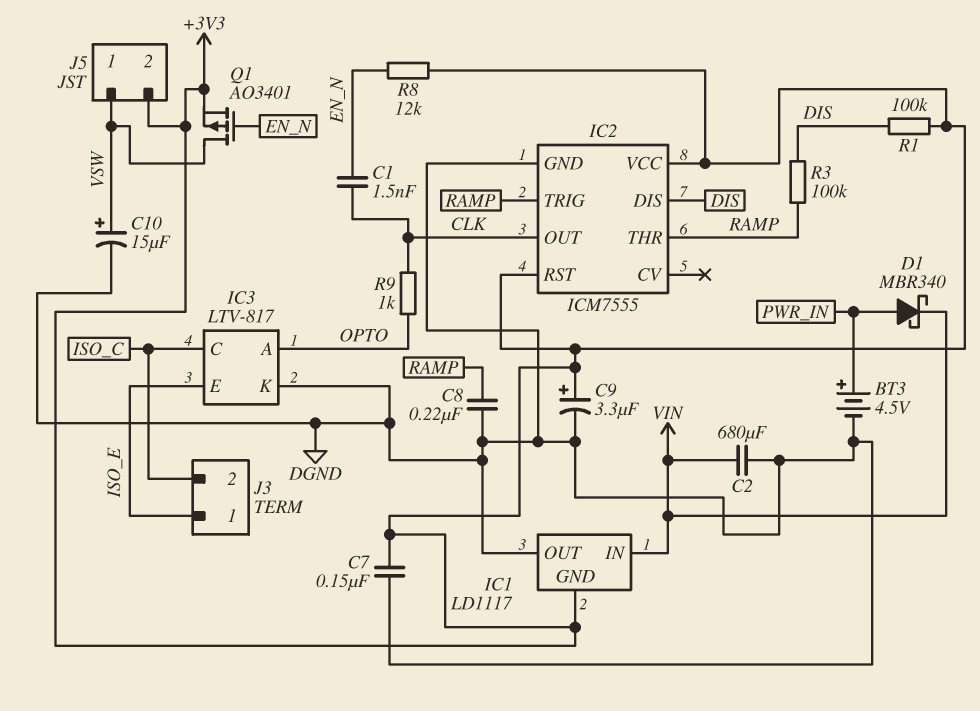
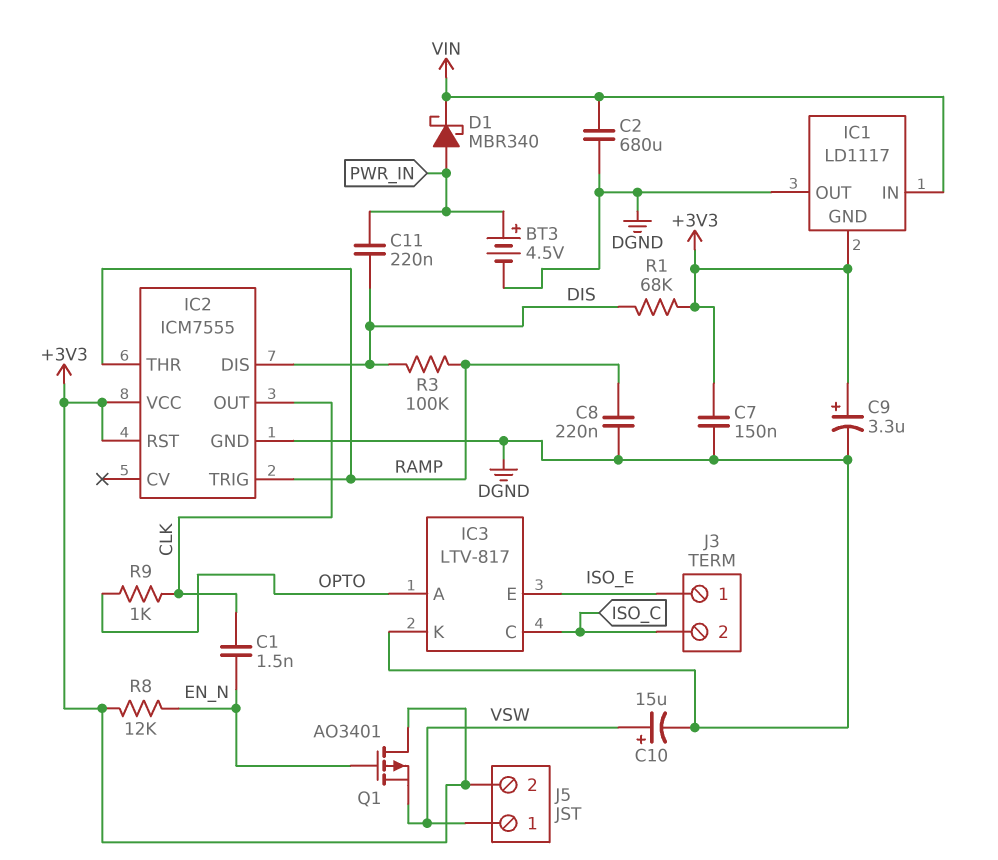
C11: none -> 220nF (DIS, PWR_IN)
Q1: PMOS AO3401 (G EN_N, D VSW, S +3V3) -> PMOS AO3401 (G EN_N, D +3V3, S VSW)
R1: 100k (+3V3, DIS) -> 68k (+3V3, DIS)

